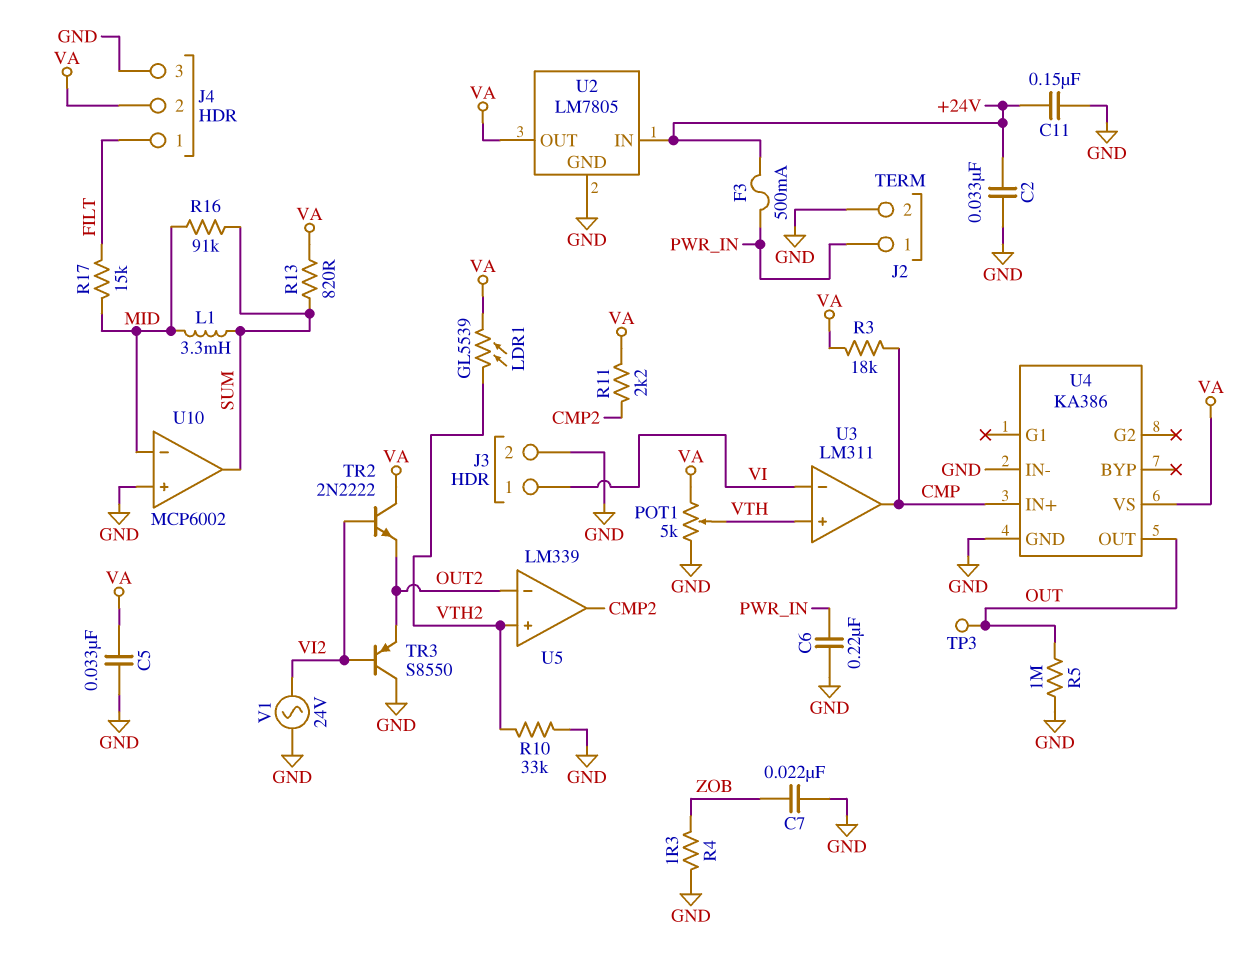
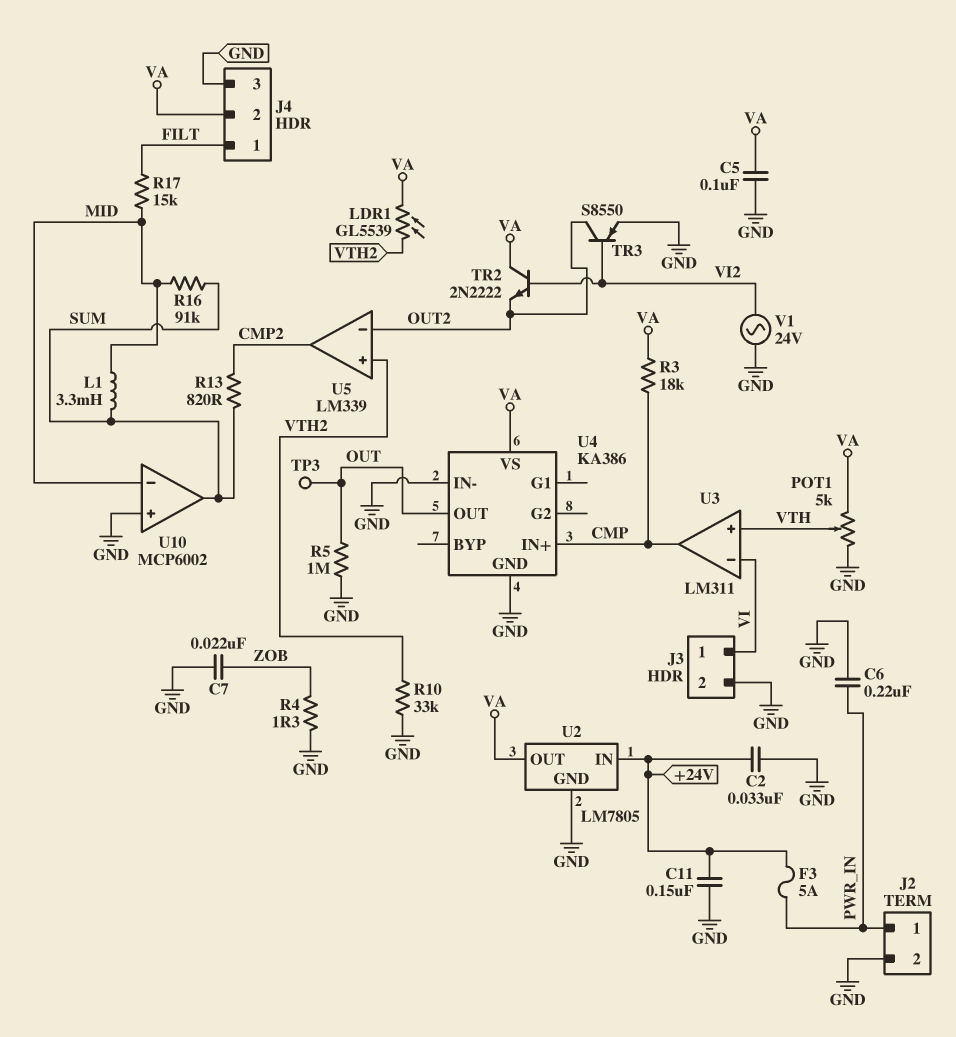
C5: 33nF (GND, VA) -> 100nF (GND, VA)
F3: 500mA (+24V, PWR_IN) -> 5A (+24V, PWR_IN)
R11: 2.2k (CMP2, VA) -> none
R13: 820 (SUM, VA) -> 820 (CMP2, SUM)
TR3: PNP S8550 (B VI2, C GND, E OUT2) -> PNP S8550 (B VI2, C OUT2, E GND)

